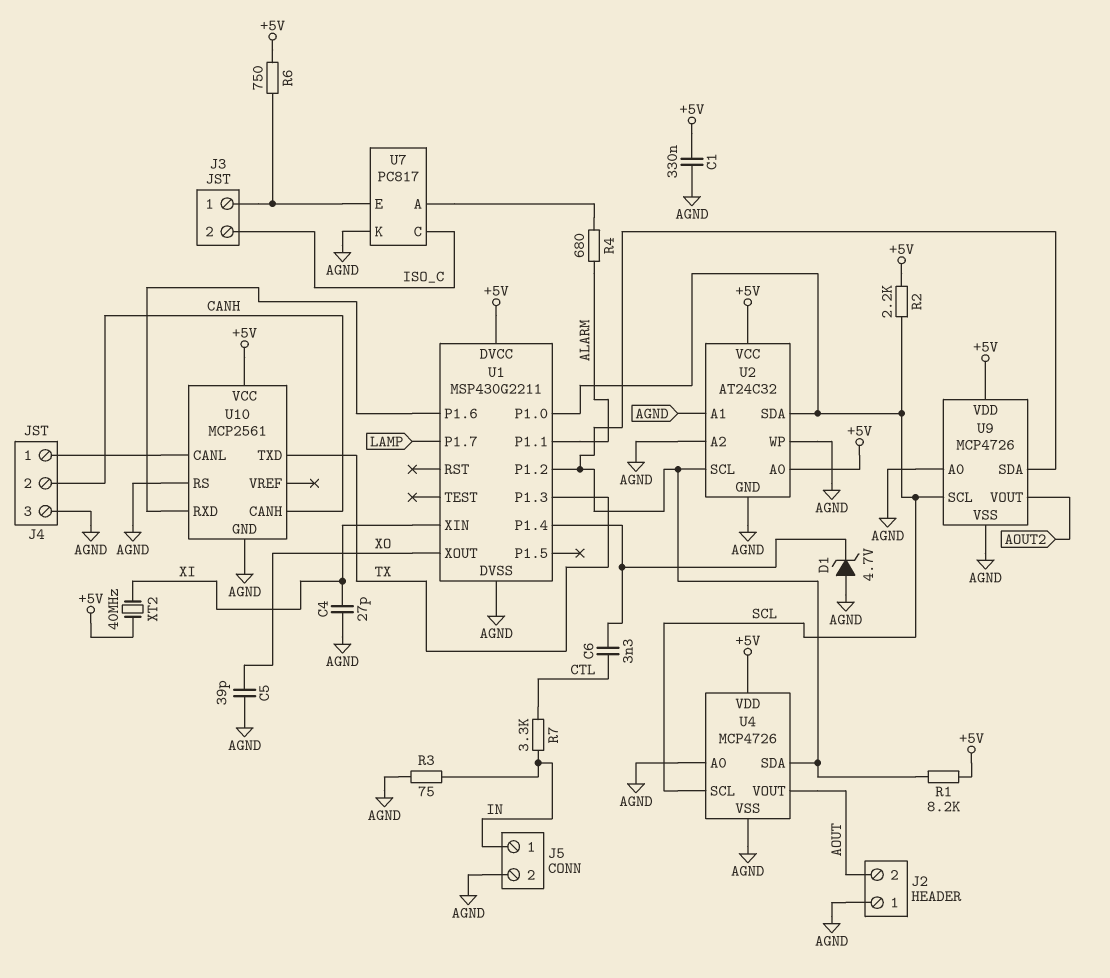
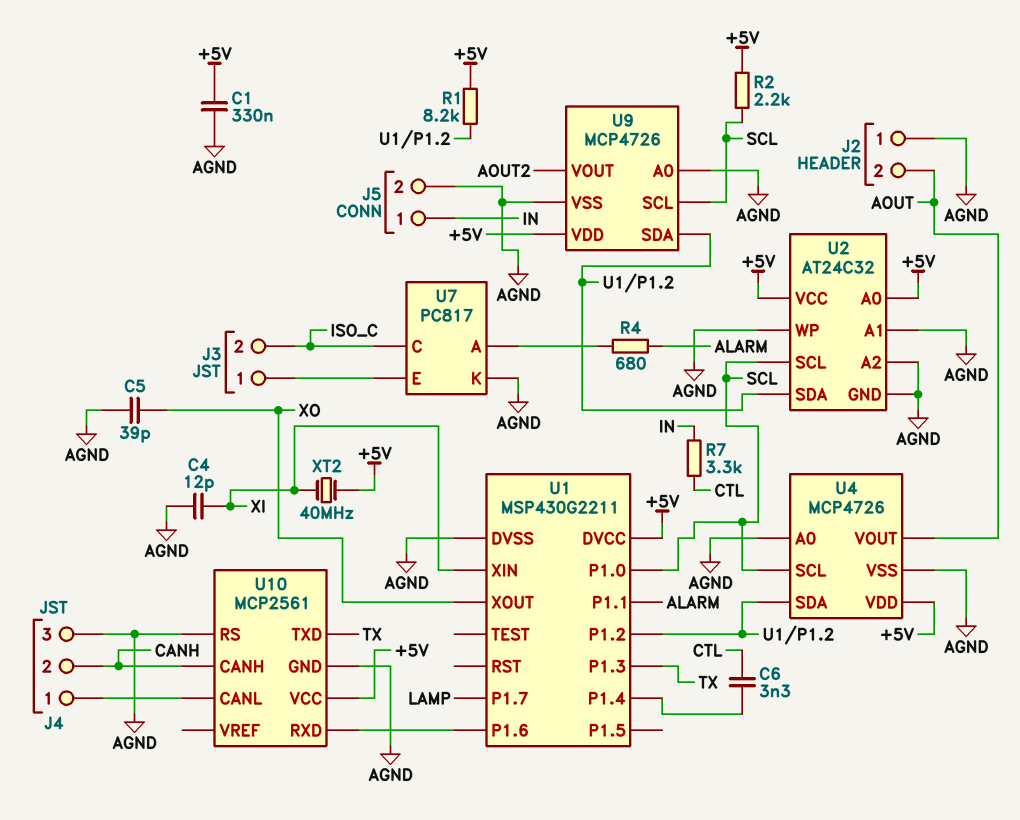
C4: 27pF (AGND, XI) -> 12pF (AGND, XI)
D1: zener 4.7V (A AGND, K U1/P1.4) -> none
R3: 75 (AGND, IN) -> none
R6: 750 (+5V, J3/1) -> none
U2 pin SCL: U1/P1.2 -> SCL
U2 pin SDA: SCL -> U1/P1.2

